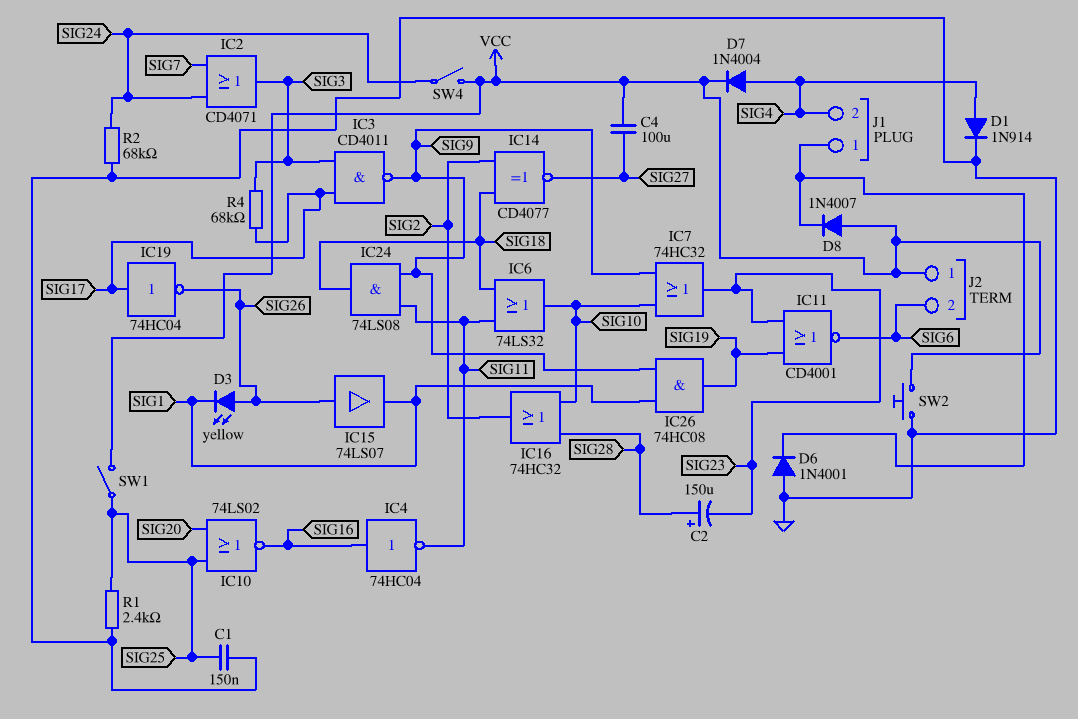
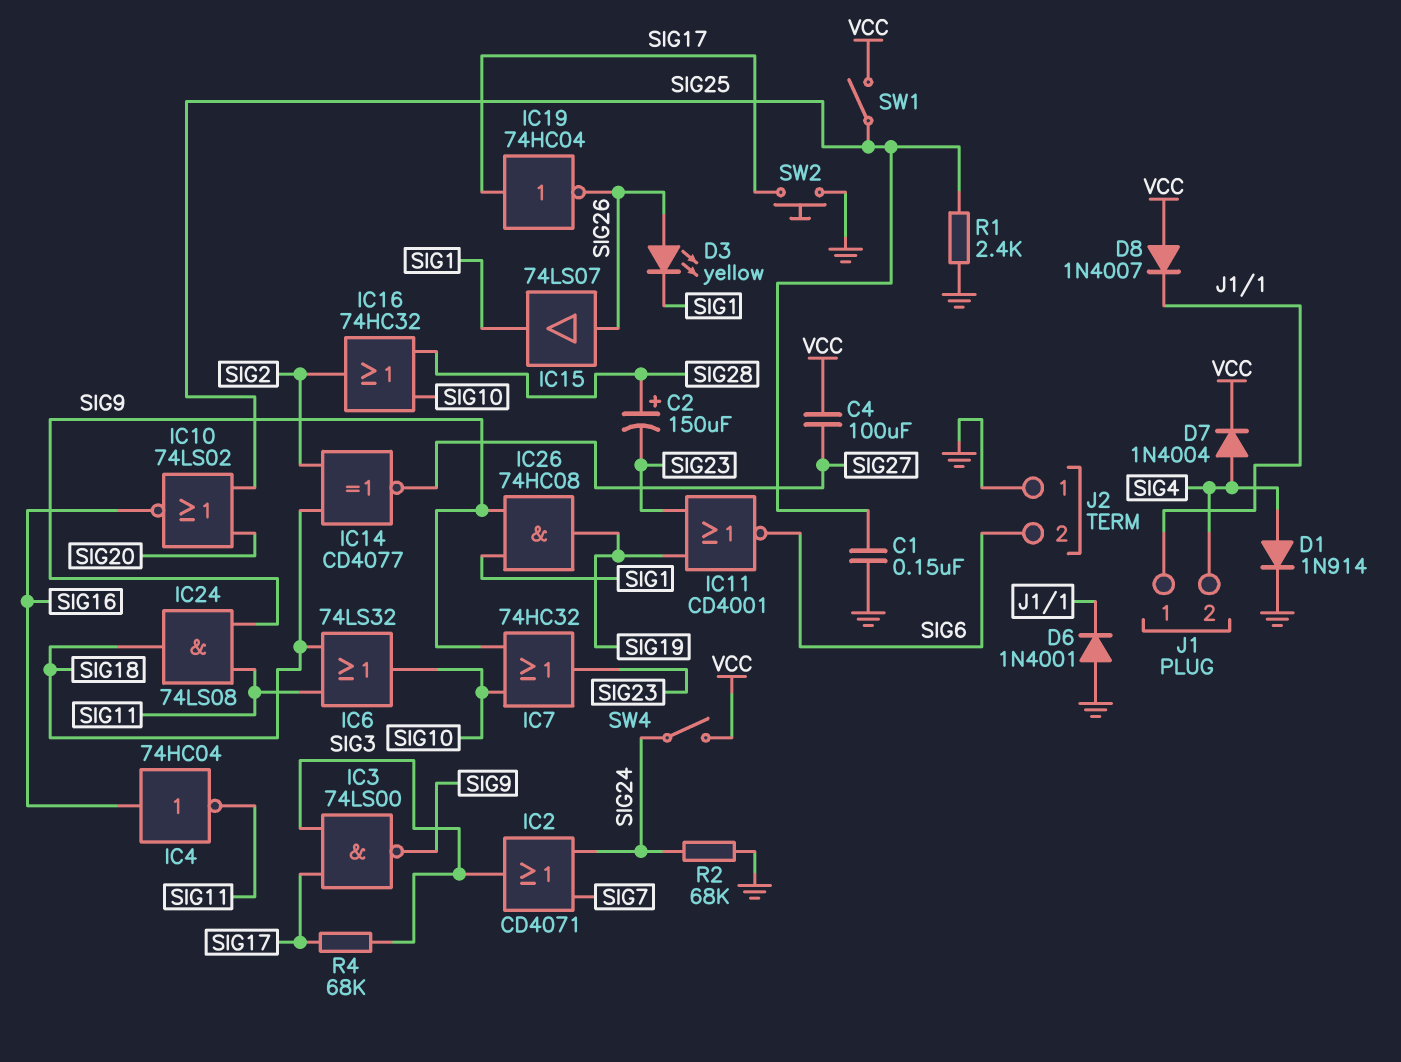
IC3: NAND CD4011 (in SIG3, in SIG17, out SIG9) -> NAND 74LS00 (in SIG3, in SIG17, out SIG9)
J2 pin 1: VCC -> GND
SW2: button (GND, VCC) -> button (GND, SIG17)

